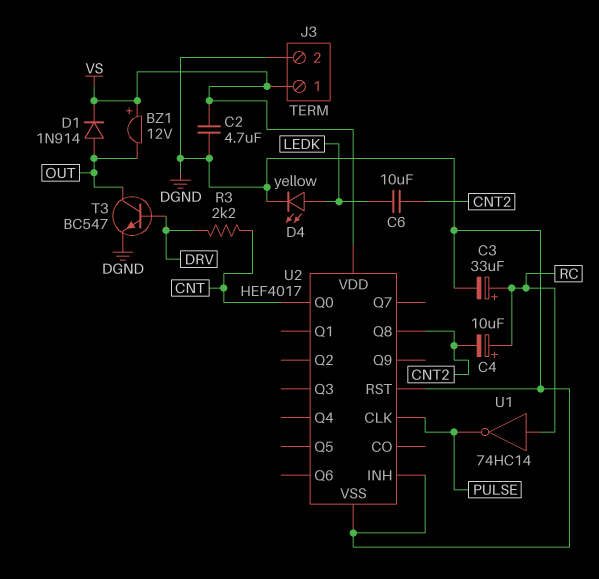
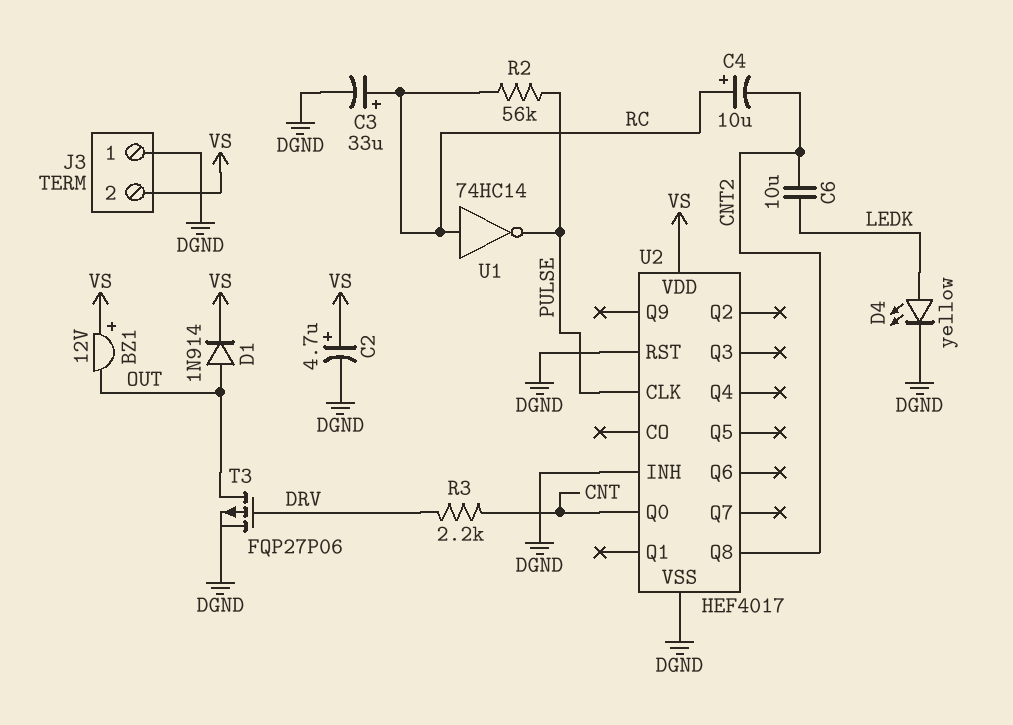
C2: 4.7uF (DGND, VS) -> 4.7uF (plus VS, minus DGND)
J3 pin 1: VS -> DGND
J3 pin 2: DGND -> VS
R2: none -> 56k (PULSE, RC)
T3: NPN BC547 (B DRV, C OUT, E DGND) -> PMOS FQP27P06 (G DRV, D OUT, S DGND)

